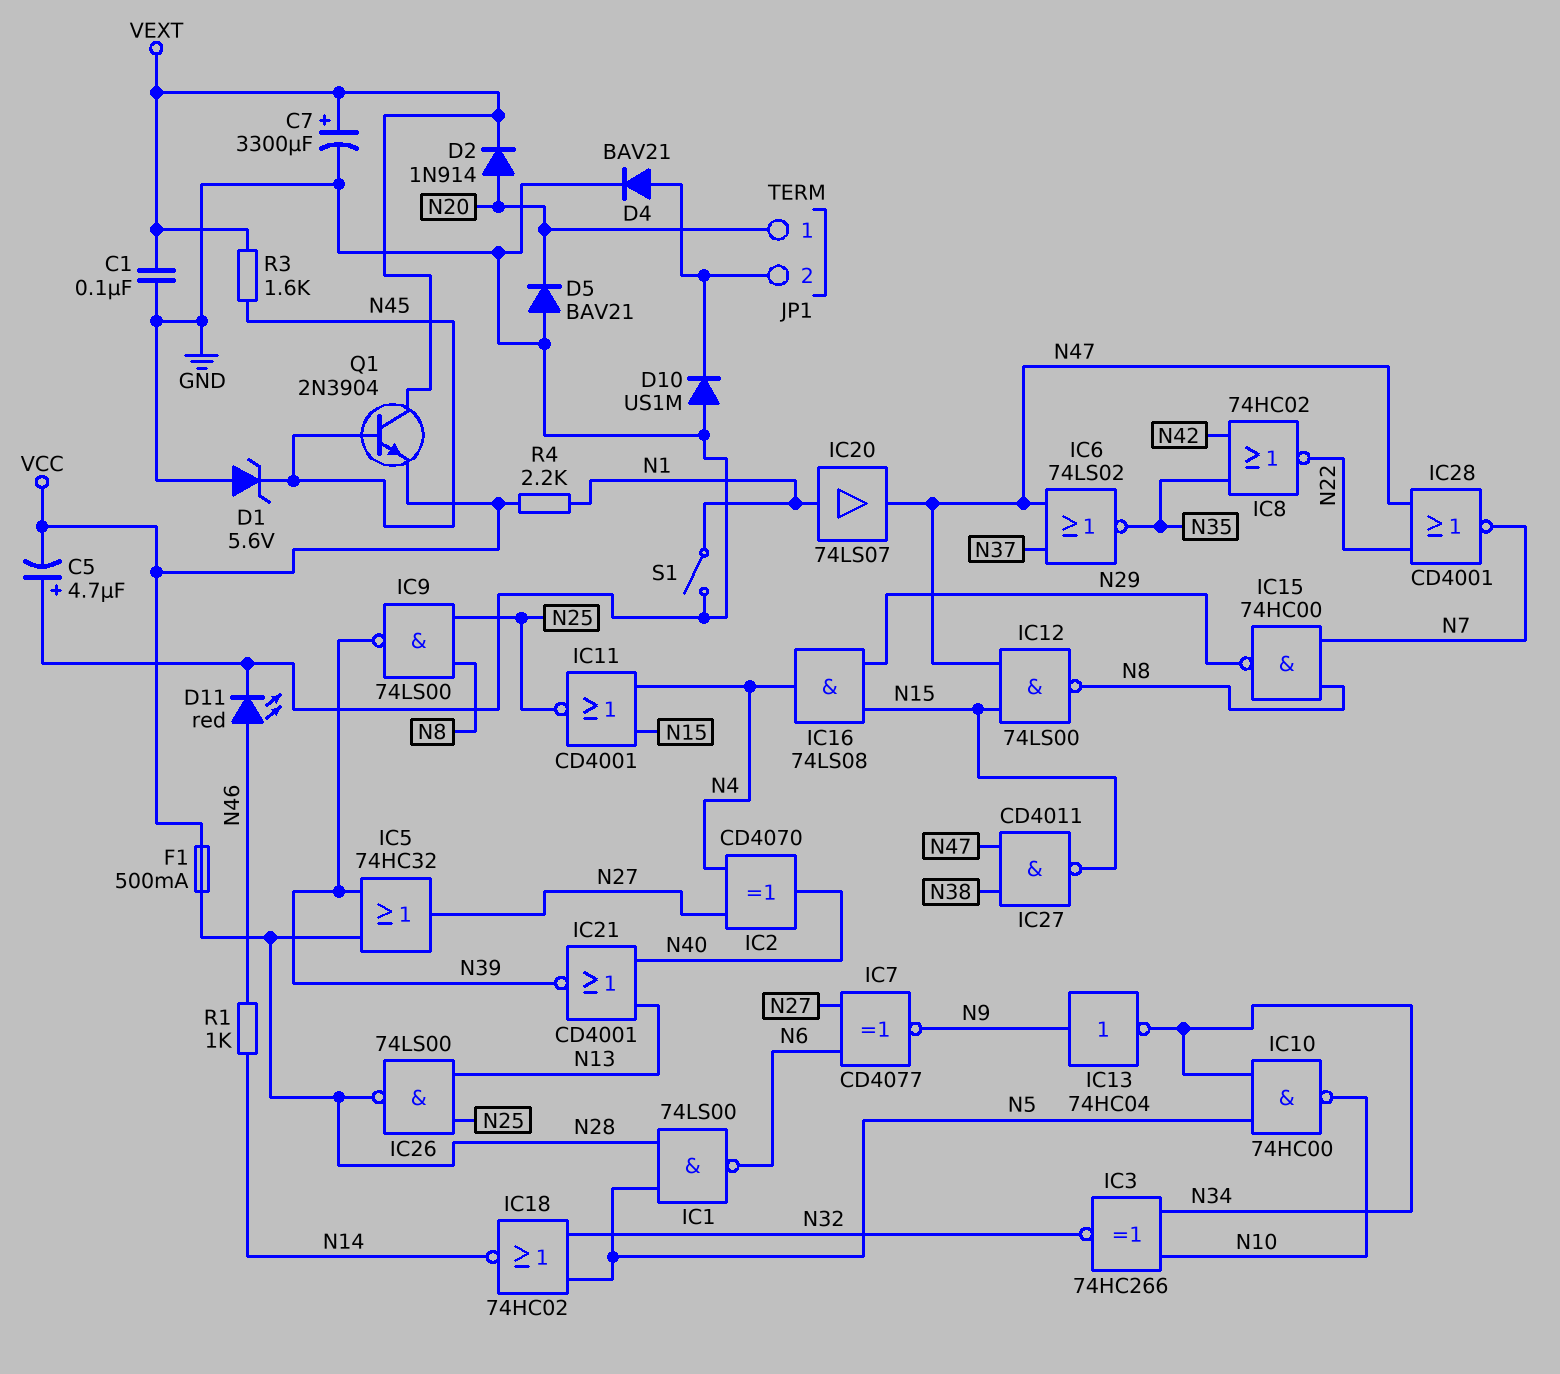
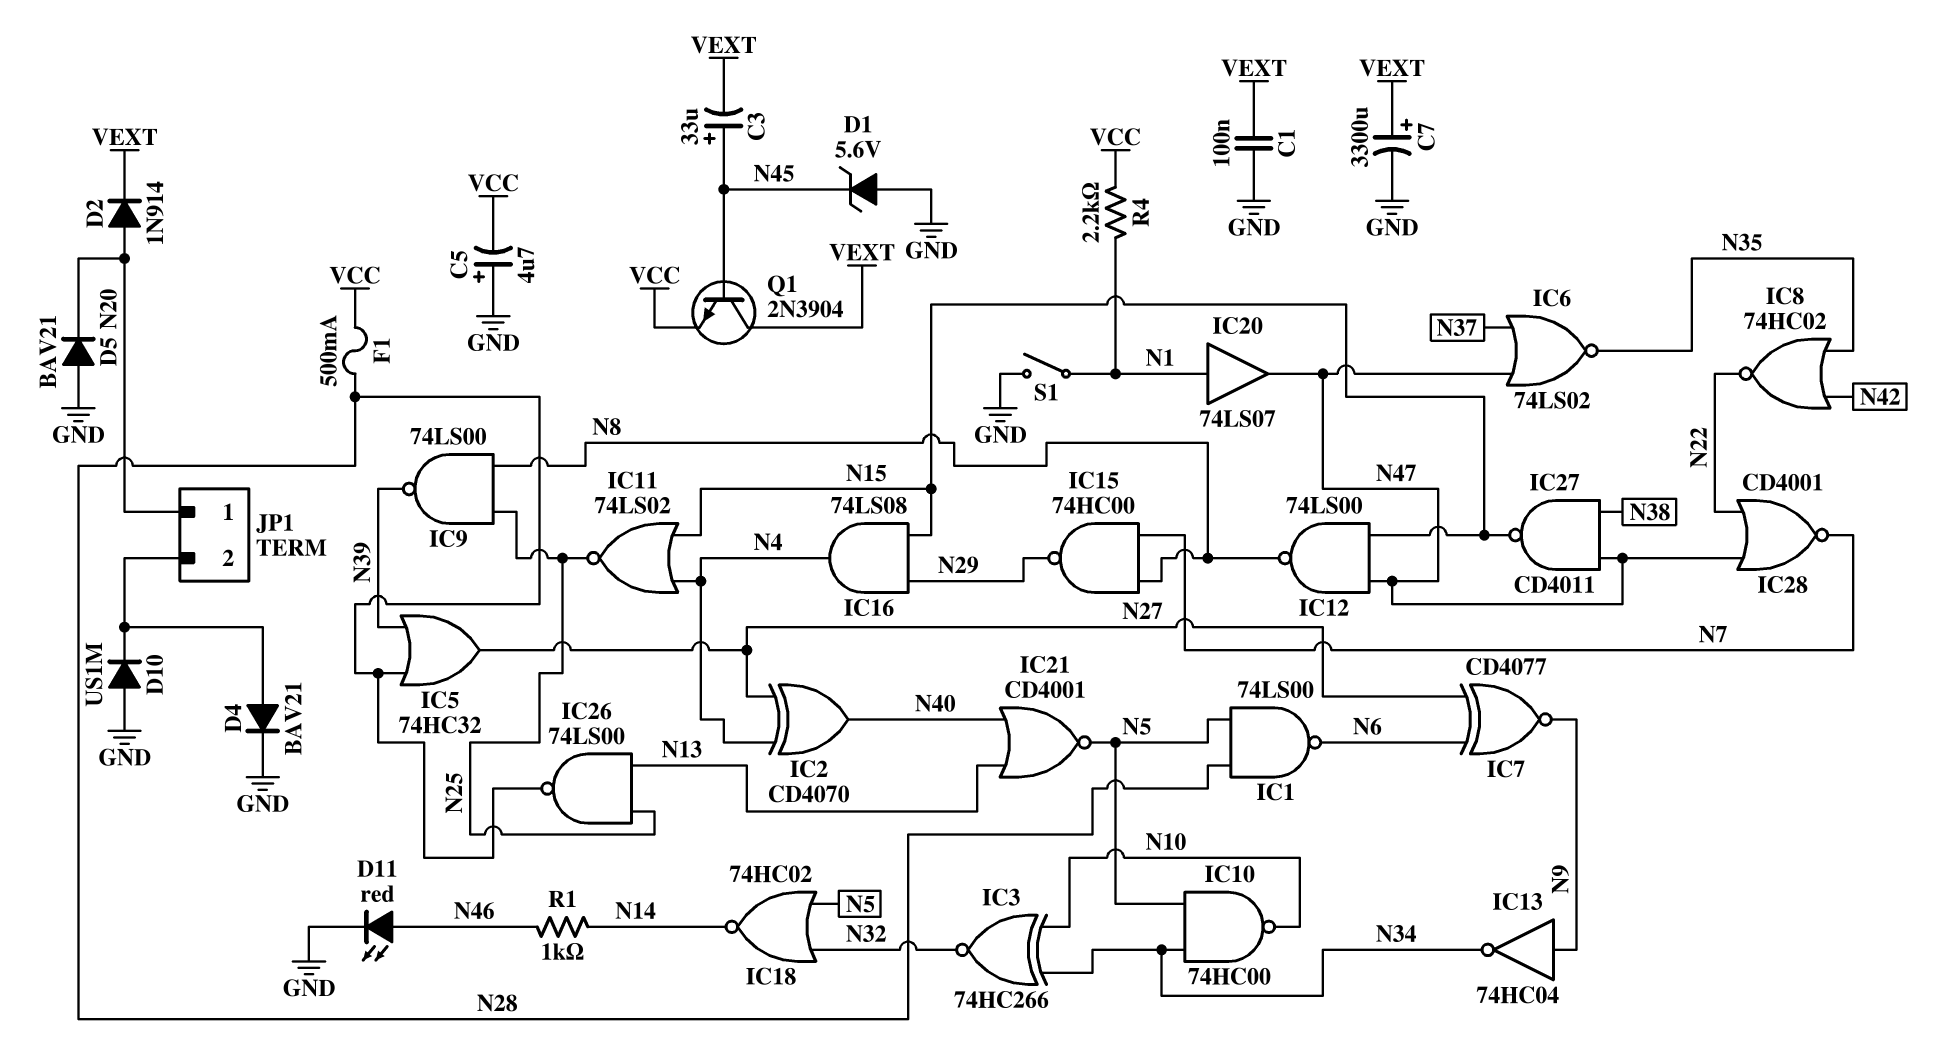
C3: none -> 33uF (plus N45, minus VEXT)
IC11: NOR CD4001 (in N4, in N15, out N25) -> NOR 74LS02 (in N4, in N15, out N25)
IC21: NOR CD4001 (in N13, in N40, out N39) -> NOR CD4001 (in N13, in N40, out N5)
R3: 1.6k (N45, VEXT) -> none

